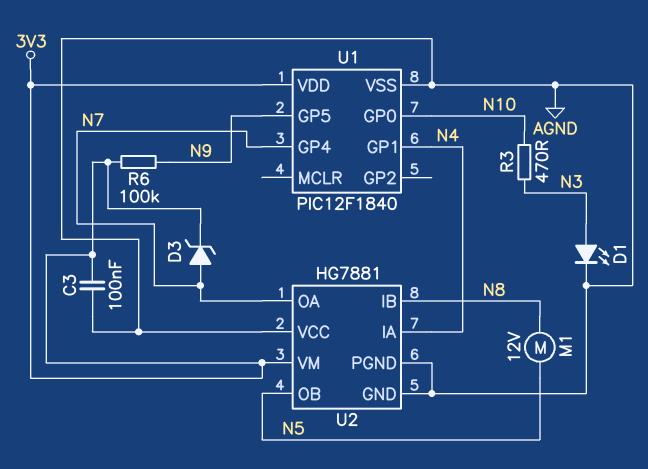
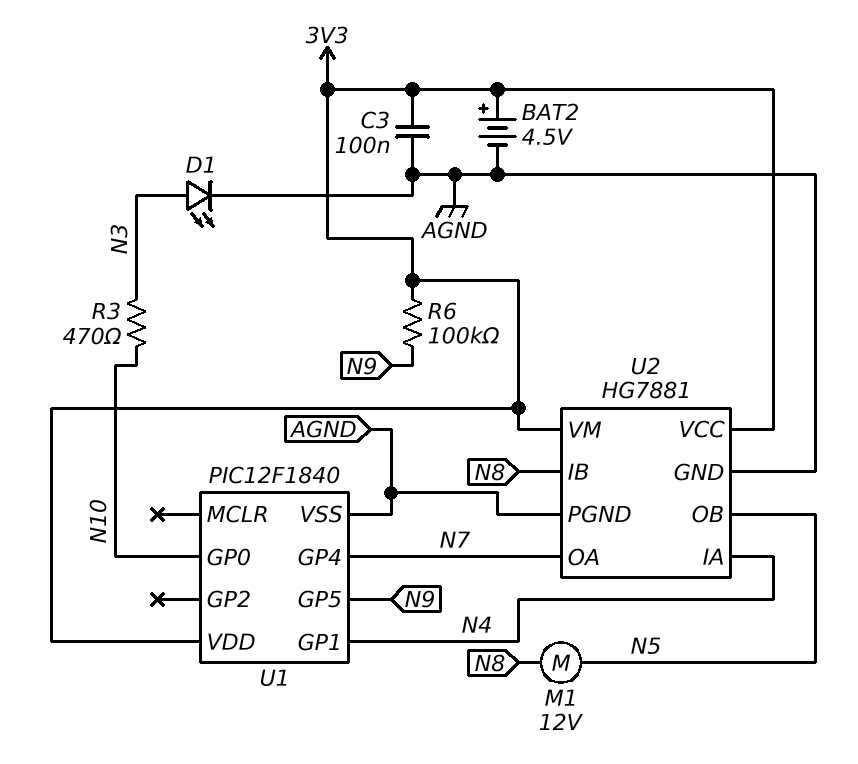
BAT2: none -> 4.5V (plus 3V3, minus AGND)
D3: zener (A N7, K 3V3) -> none
U2 pin VCC: AGND -> 3V3

